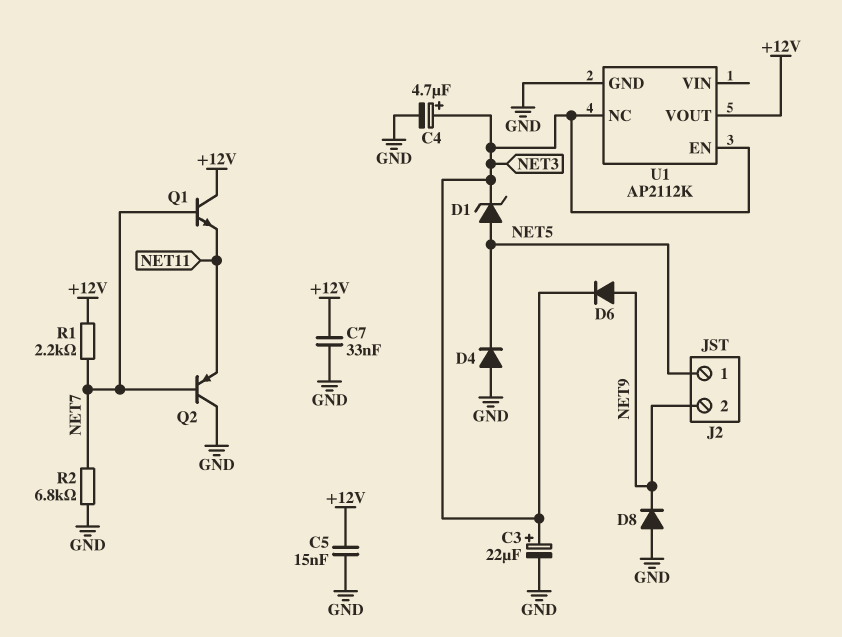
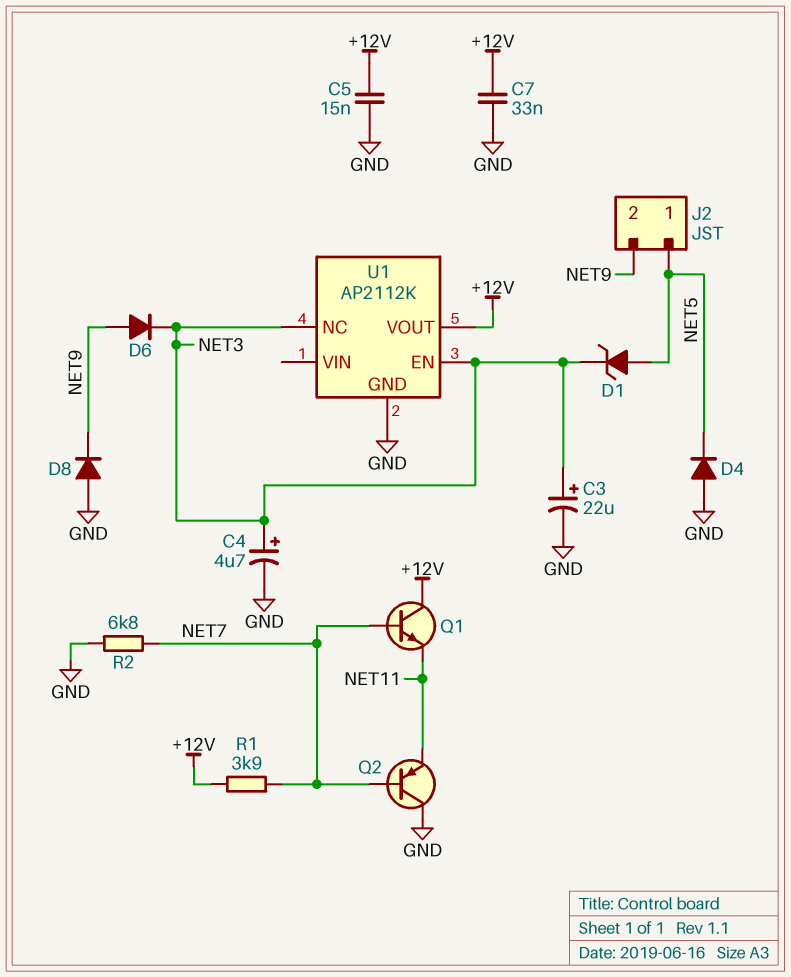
R1: 2.2k (+12V, NET7) -> 3.9k (+12V, NET7)

